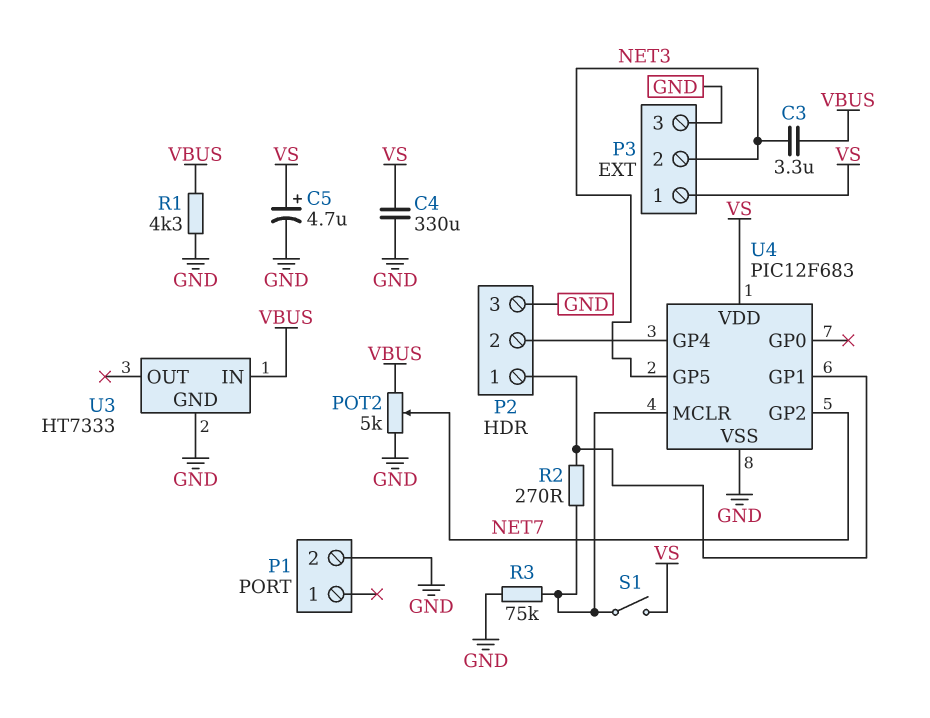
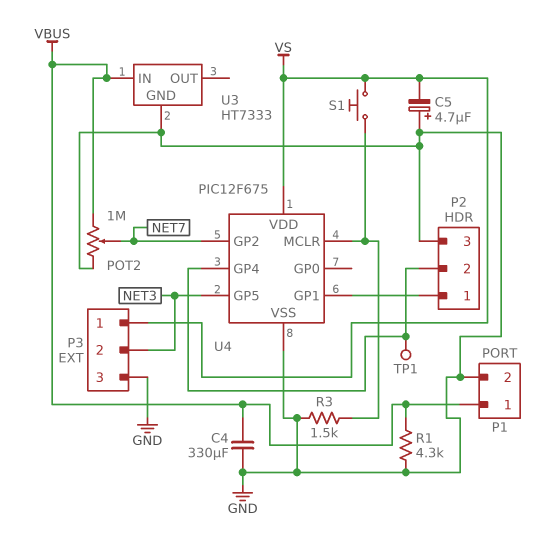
C3: 3.3uF (NET3, VBUS) -> none
C4: 330uF (GND, VS) -> 330uF (GND, VBUS)
C5: 4.7uF (plus VS, minus GND) -> 4.7uF (plus GND, minus VS)
P1 pin 1: none -> VBUS
POT2: 5k (GND, VBUS, wiper NET7) -> 1M (GND, VBUS, wiper NET7)
R2: 270 (P2/1, U4/MCLR) -> none
R3: 75k (GND, U4/MCLR) -> 1.5k (GND, U4/MCLR)
S1: switch (U4/MCLR, VS) -> button (U4/MCLR, VS)
TP1: none -> test point (P2/2)
U4: PIC12F683 -> PIC12F675

